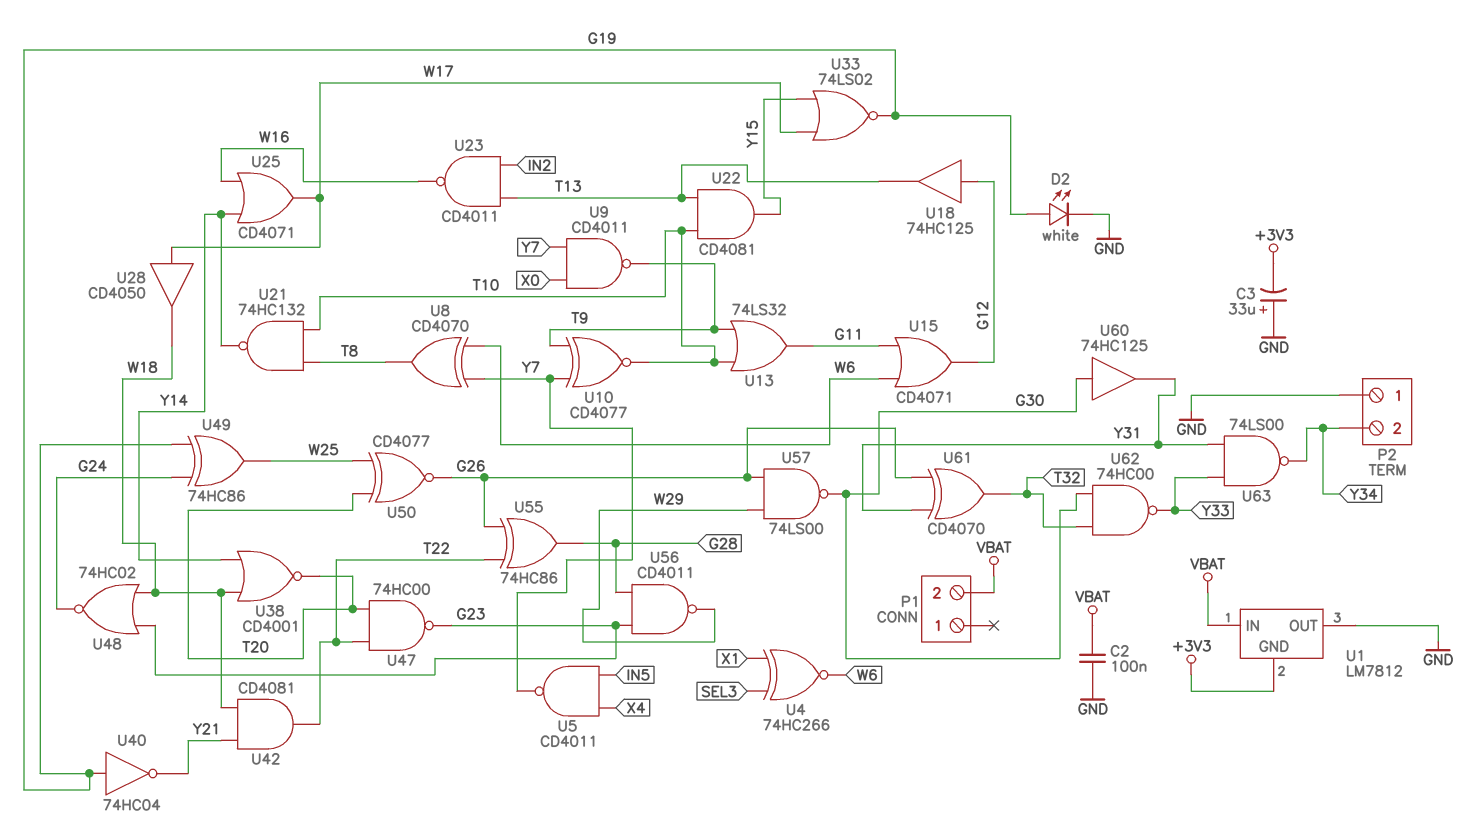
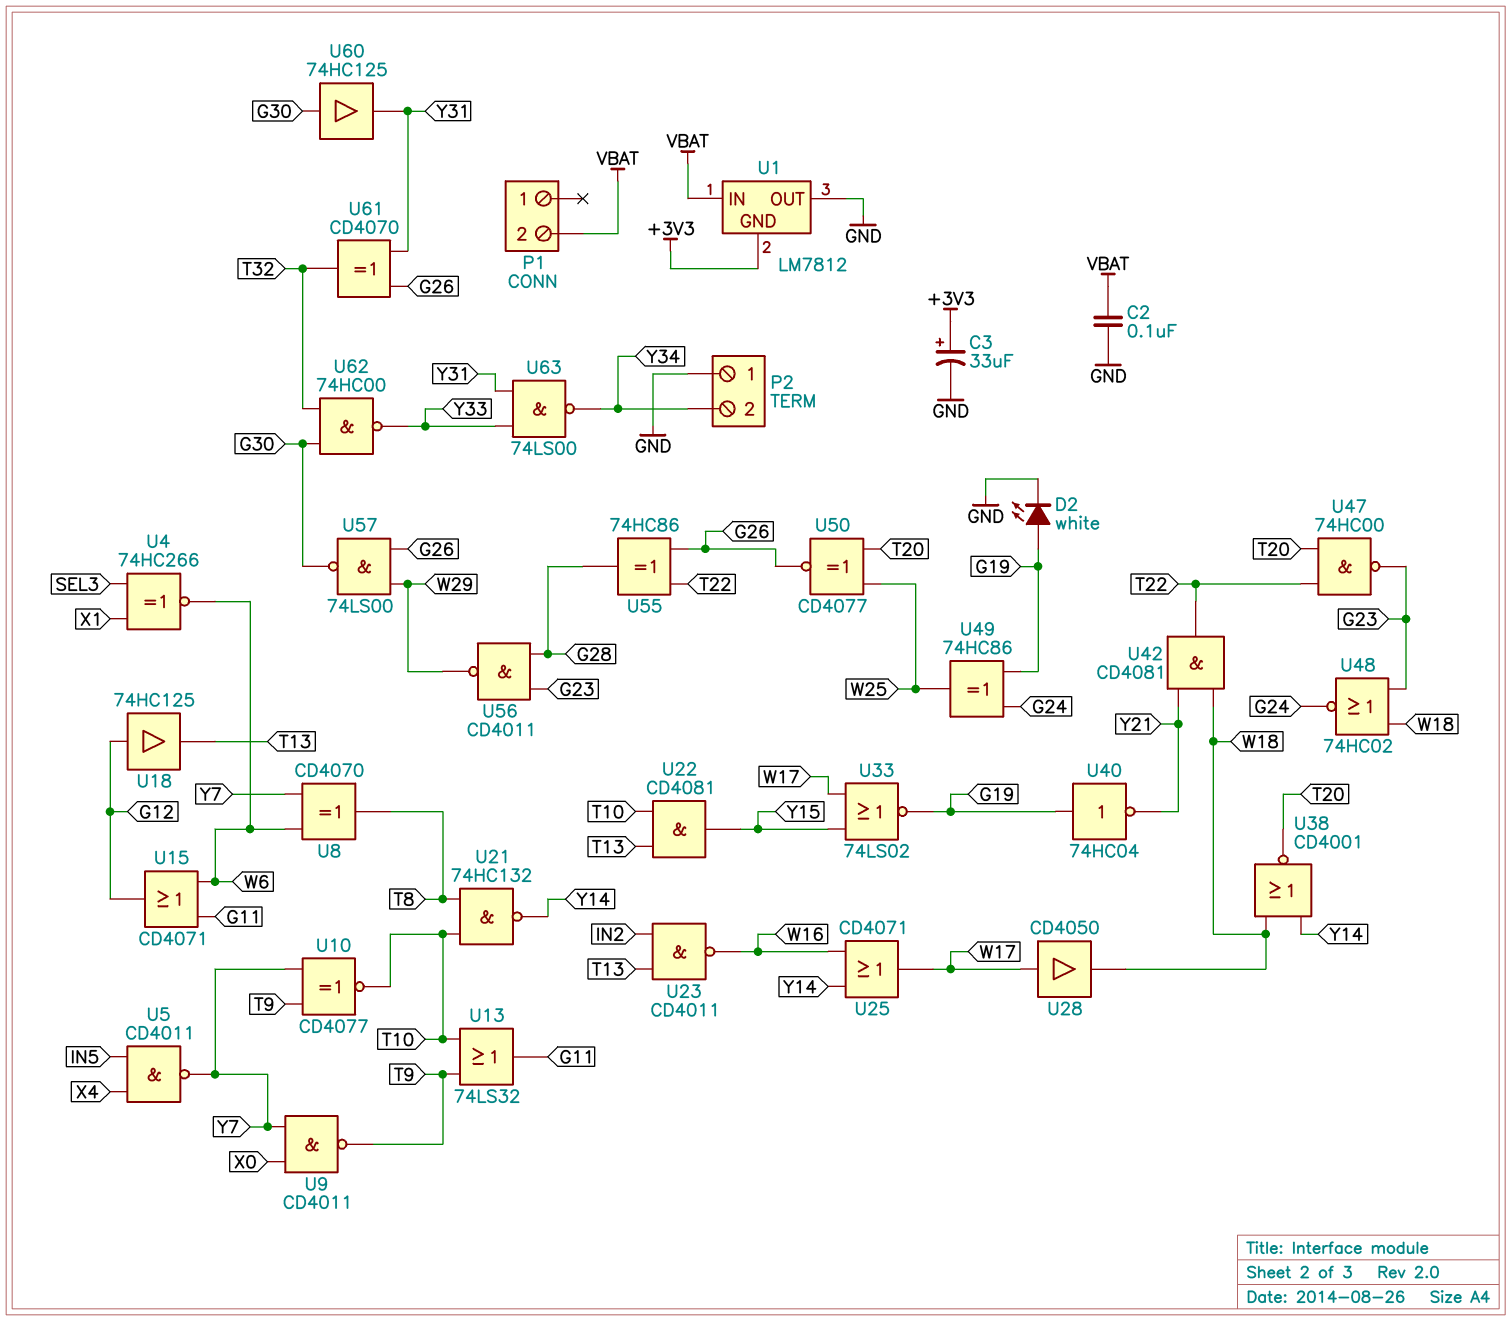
C3: 33uF (plus GND, minus +3V3) -> 33uF (plus +3V3, minus GND)

